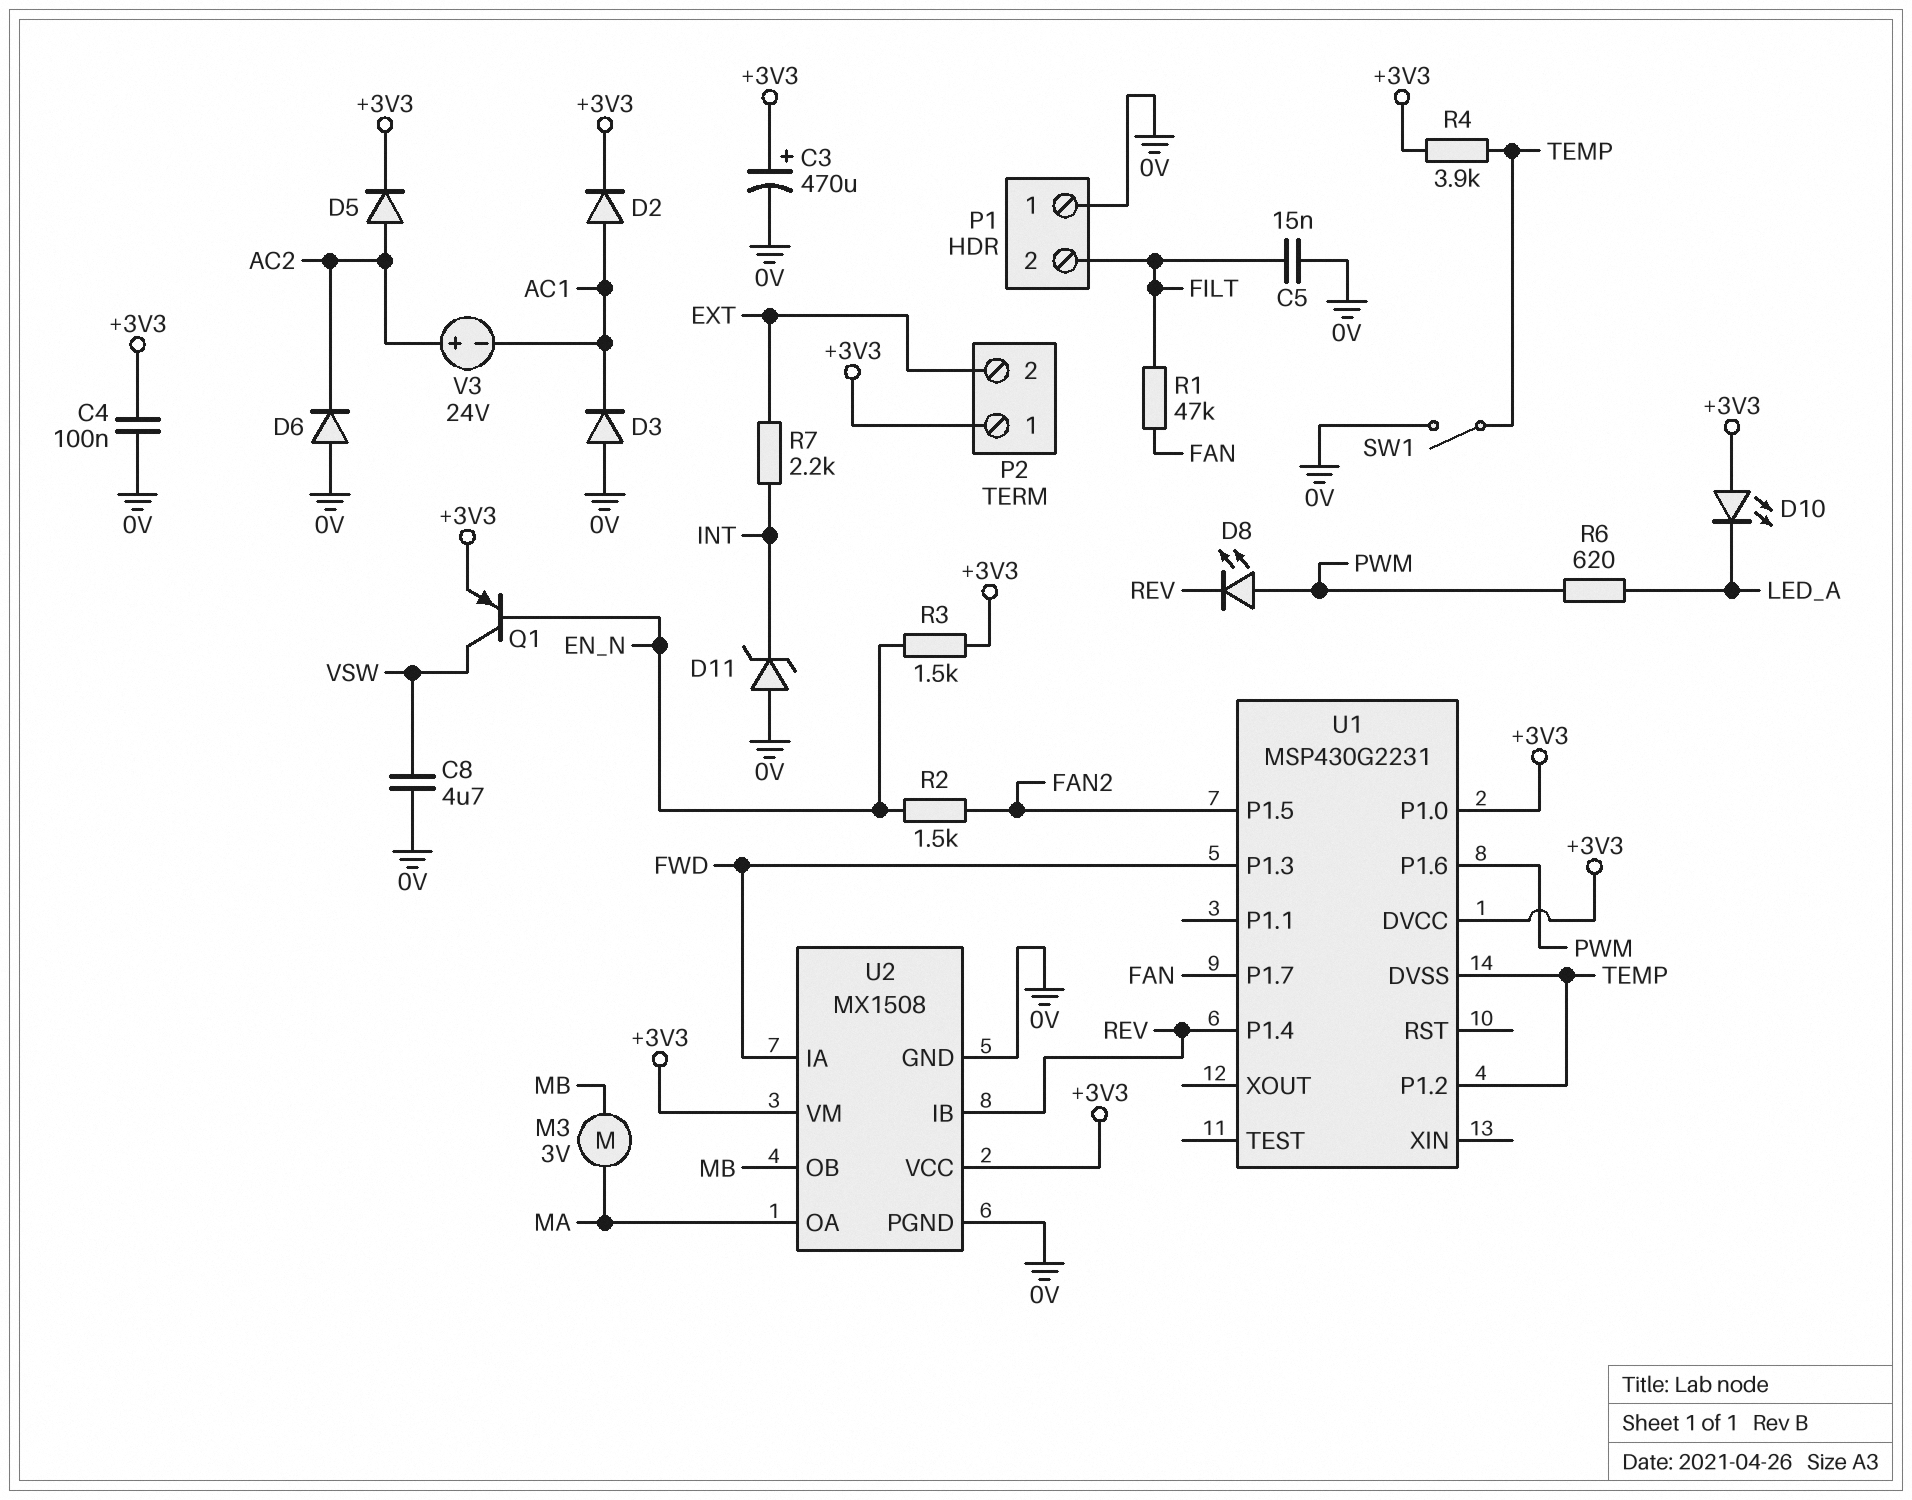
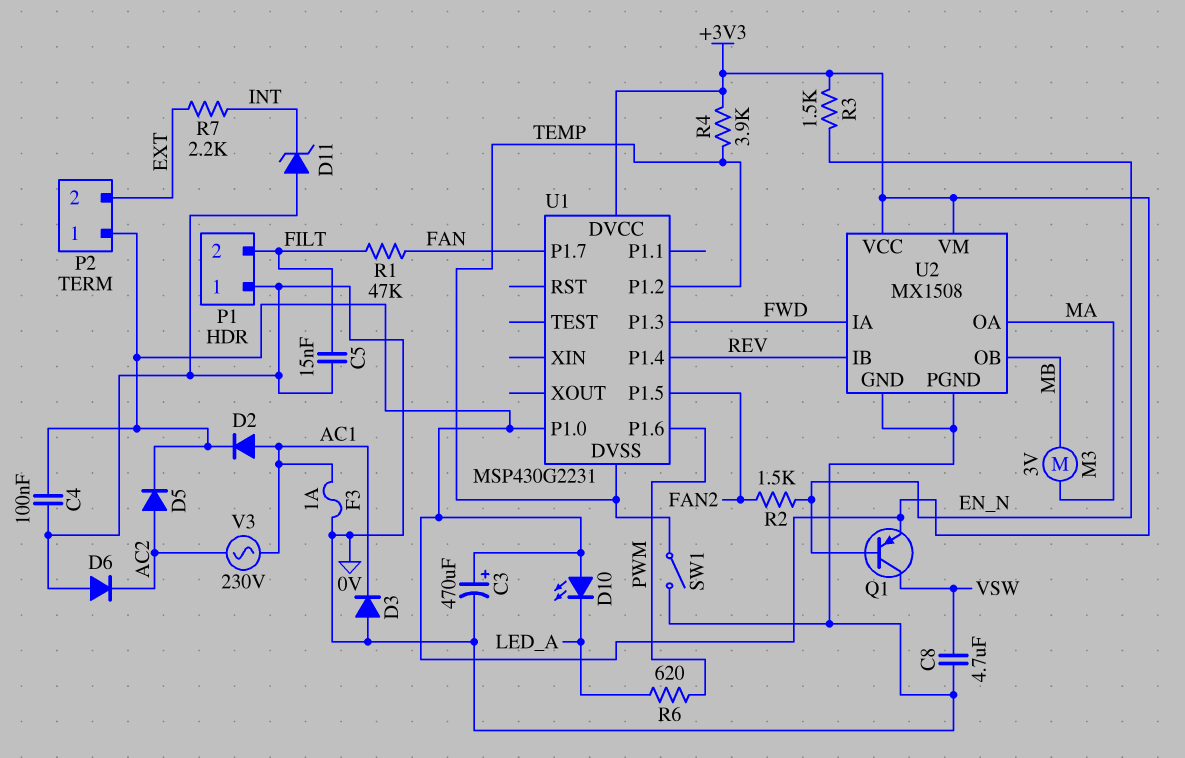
D8: LED (A PWM, K REV) -> none
F3: none -> 1A (0V, AC1)
V3: 24V (plus AC2, minus AC1) -> AC 230V (AC1, AC2)

